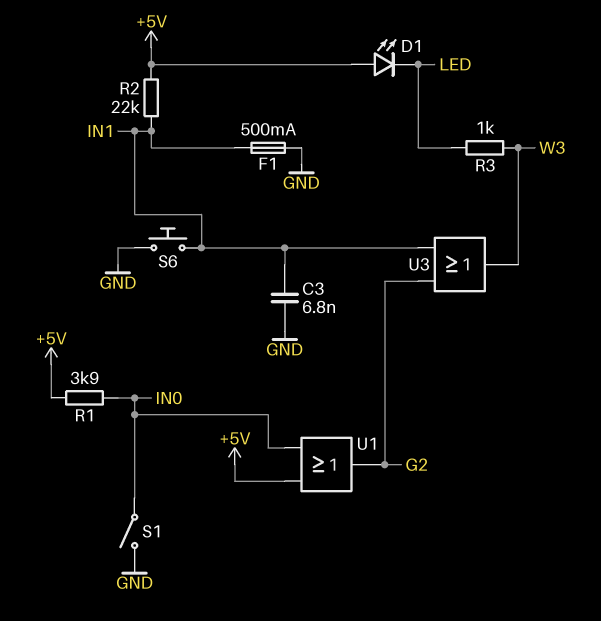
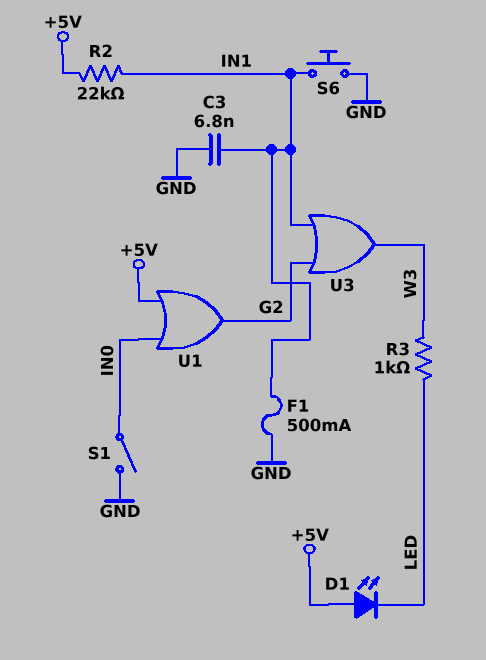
R1: 3.9k (+5V, IN0) -> none

